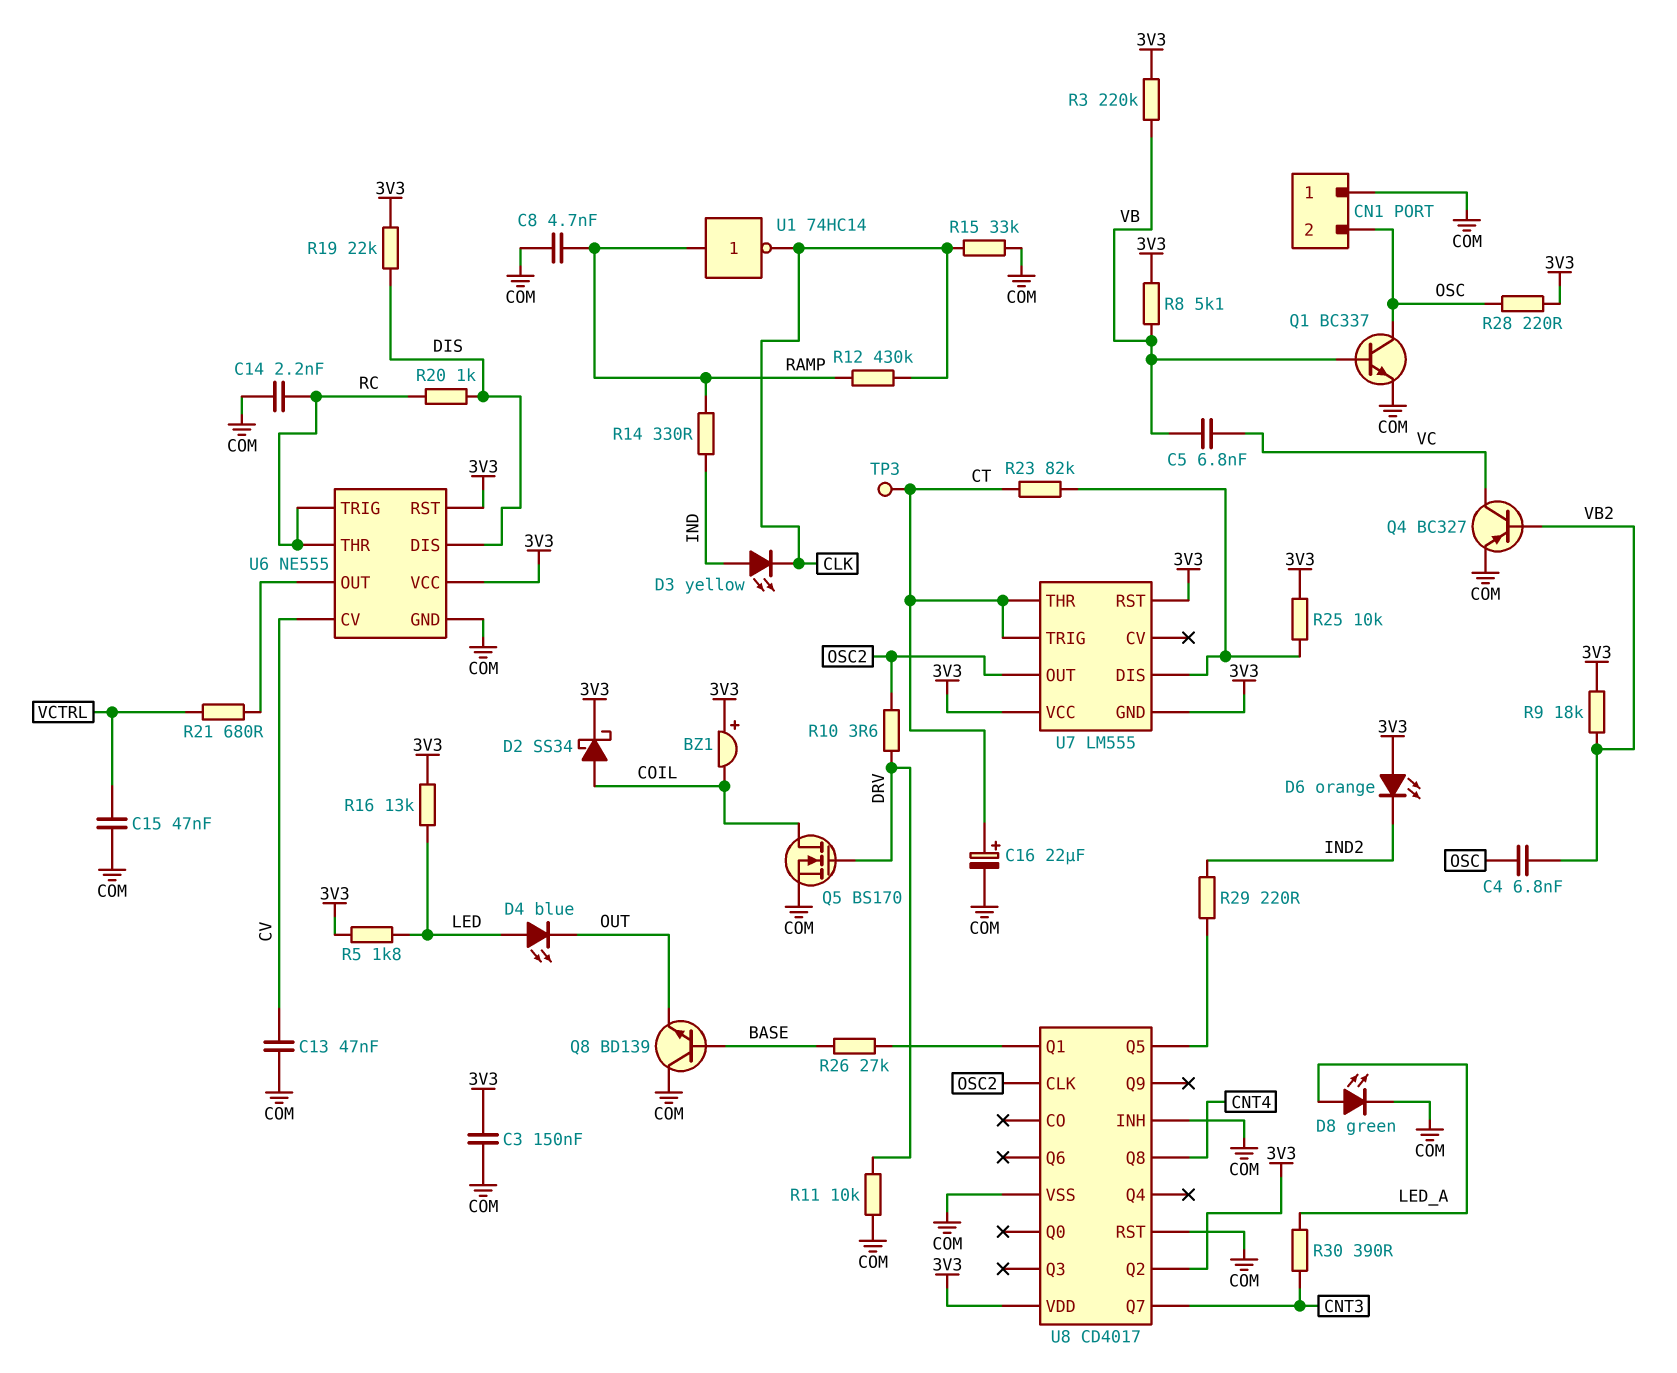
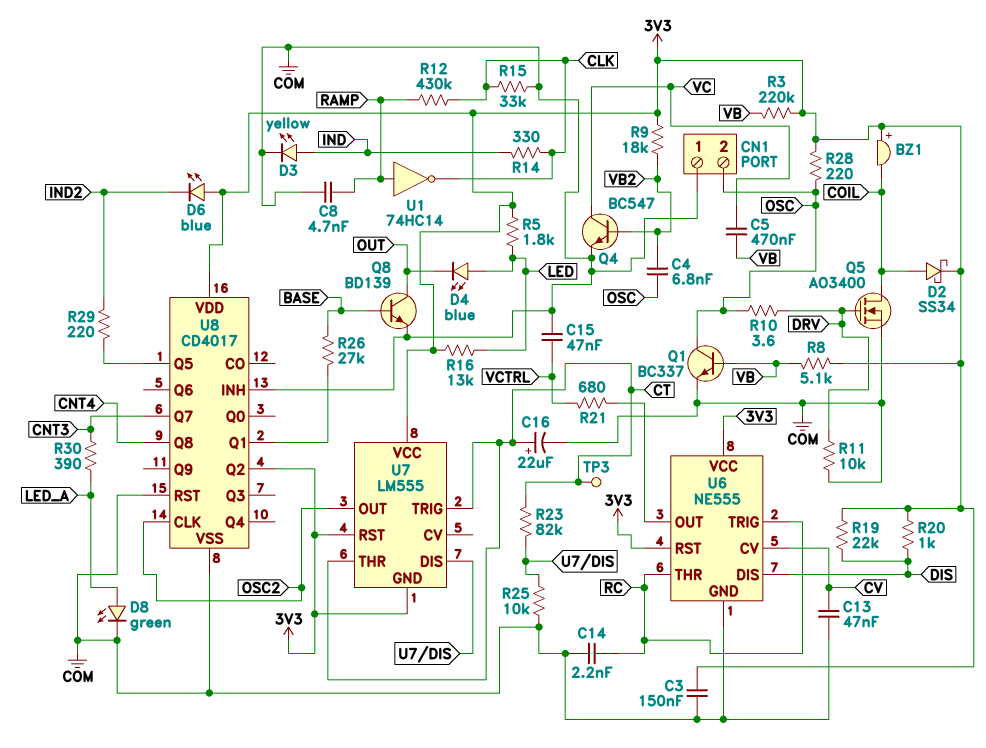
C5: 6.8nF (VB, VC) -> 470nF (VB, VC)
D3: LED yellow (A IND, K CLK) -> LED yellow (A IND, K COM)
D6: LED orange (A 3V3, K IND2) -> LED blue (A 3V3, K IND2)
Q4: PNP BC327 (B VB2, C VC, E COM) -> NPN BC547 (B VB2, C VC, E COM)
Q5: NMOS BS170 (G DRV, D COIL, S COM) -> NMOS AO3400 (G DRV, D COIL, S COM)
Q8: NPN BD139 (B BASE, C COM, E OUT) -> NPN BD139 (B BASE, C OUT, E COM)
R10: 3.6 (DRV, OSC2) -> 3.6 (DRV, OSC)
R14: 330 (IND, RAMP) -> 330 (CLK, IND)
R20: 1k (DIS, RC) -> 1k (3V3, DIS)
R25: 10k (3V3, U7/DIS) -> 10k (COM, U7/DIS)

